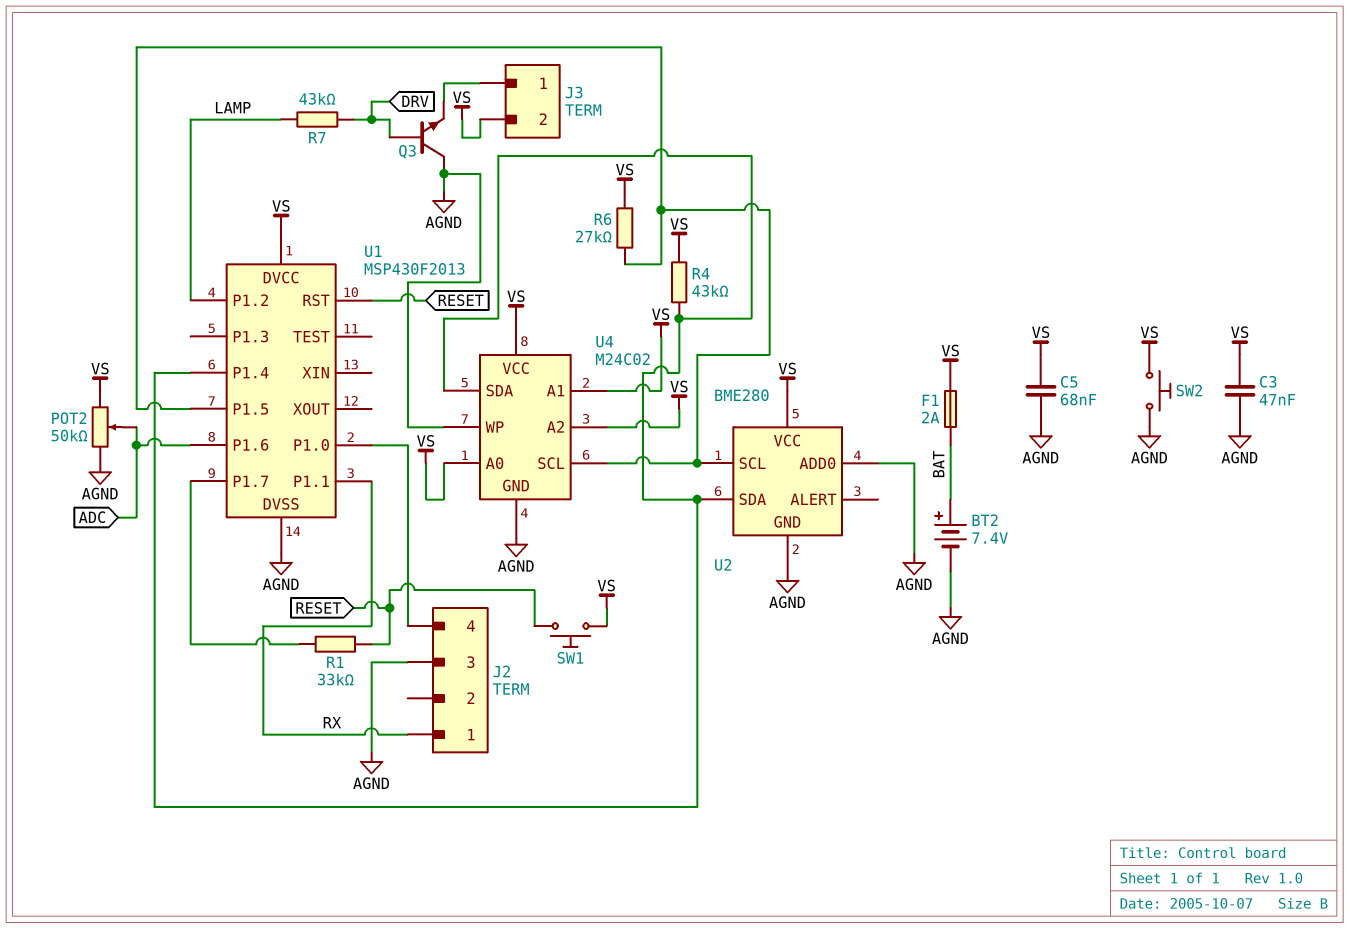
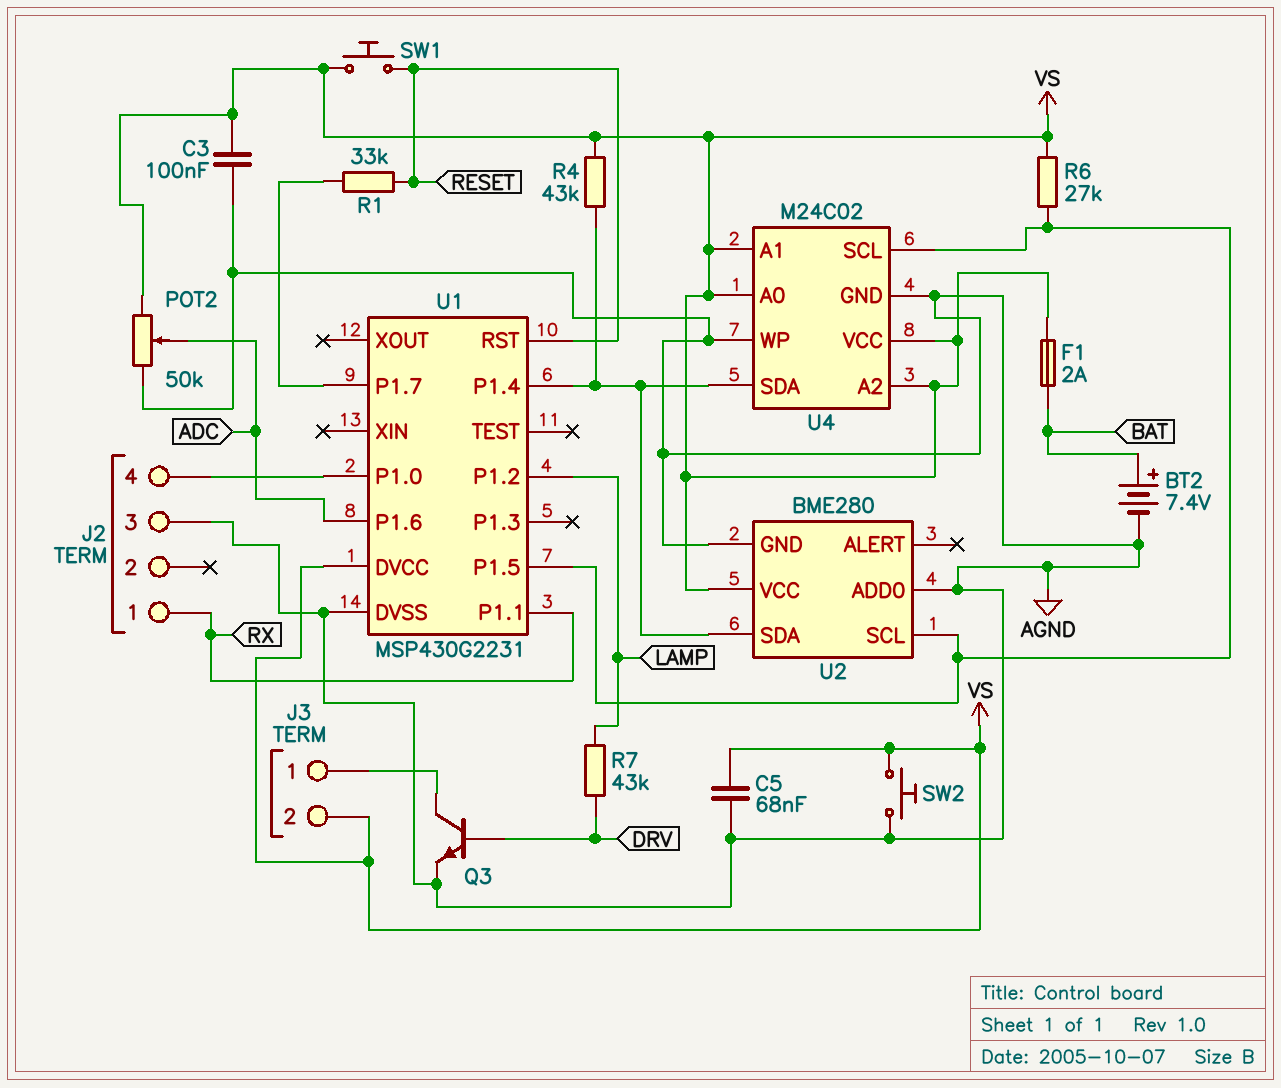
C3: 47nF (AGND, VS) -> 100nF (AGND, VS)
Q3: NPN (B DRV, C AGND, E J3/1) -> NPN (B DRV, C J3/1, E AGND)
U1: MSP430F2013 -> MSP430G2231

